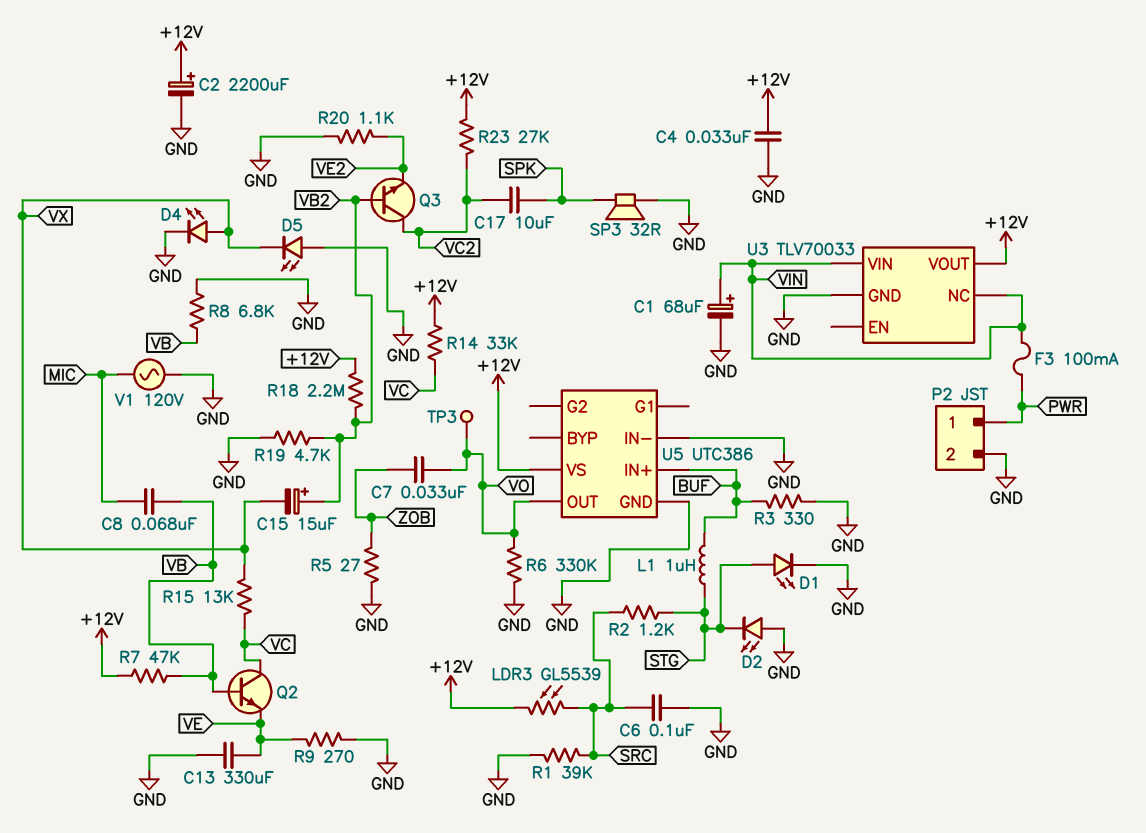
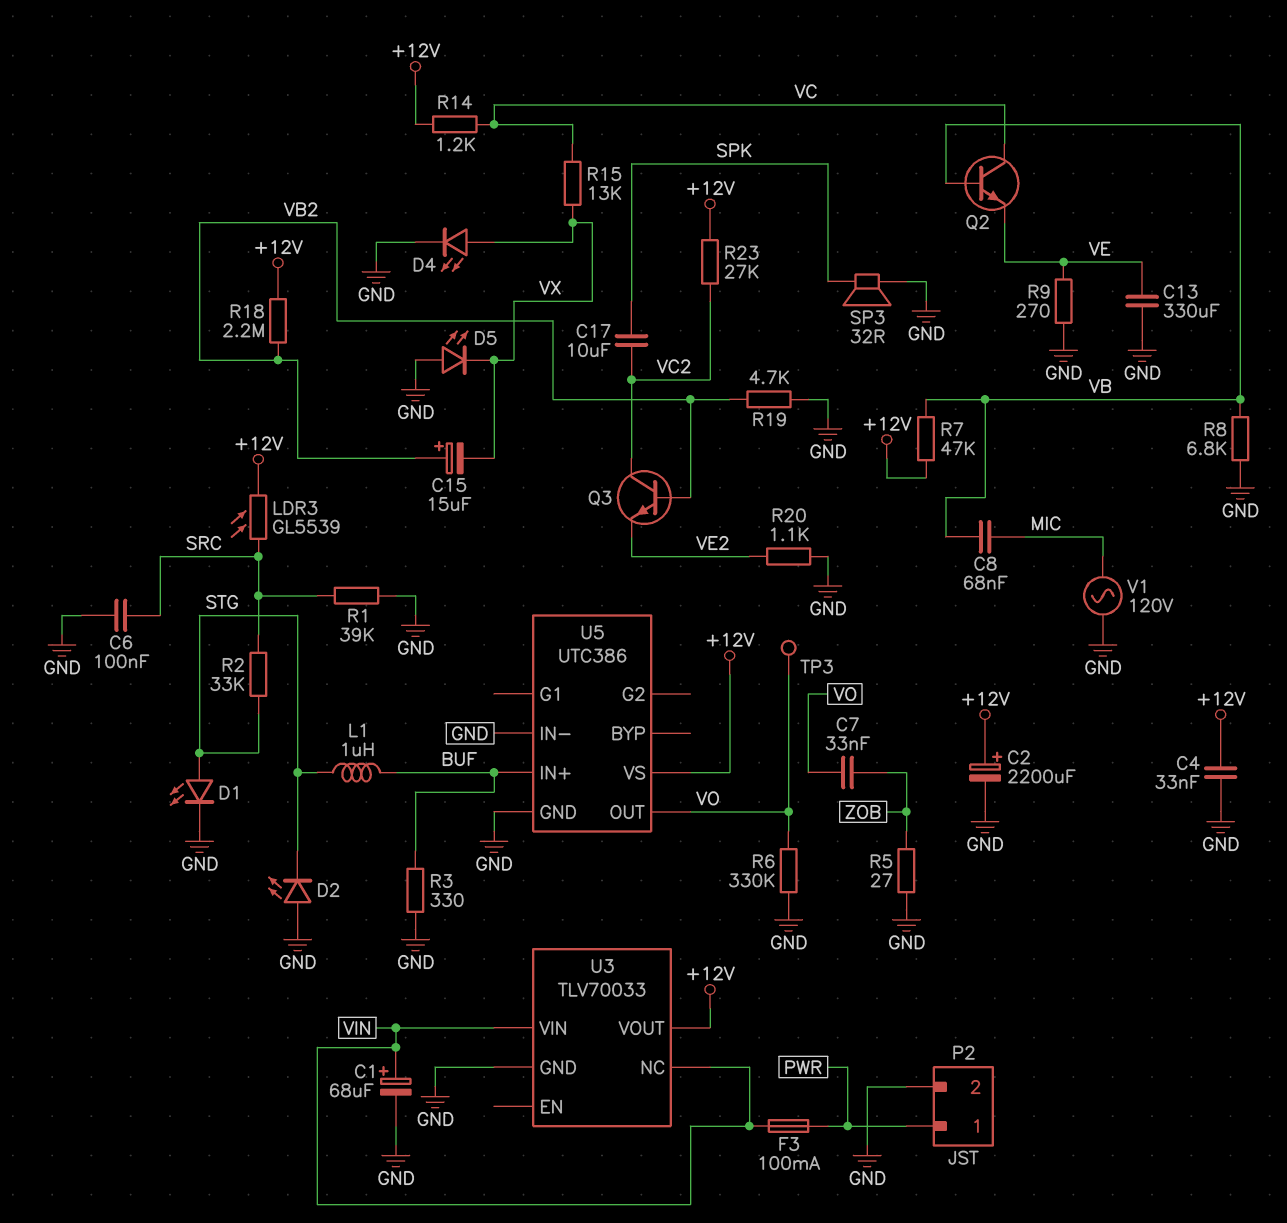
R2: 1.2k (SRC, STG) -> 33k (SRC, STG)
R14: 33k (+12V, VC) -> 1.2k (+12V, VC)

